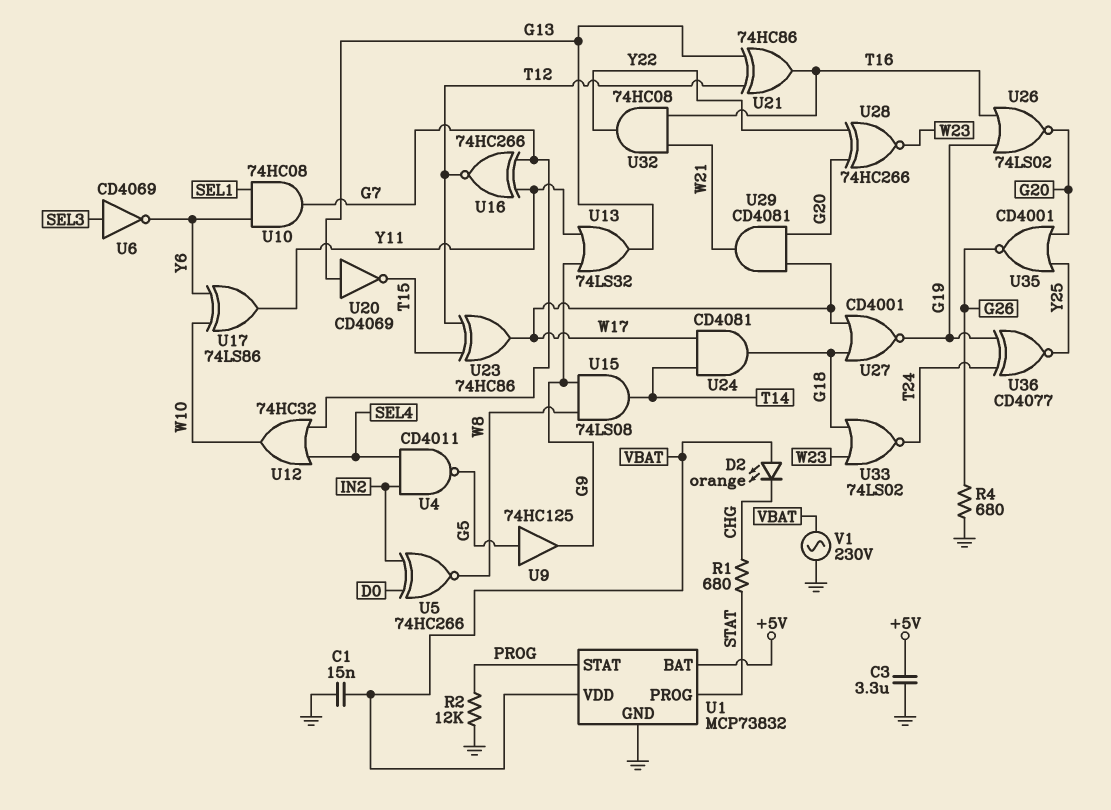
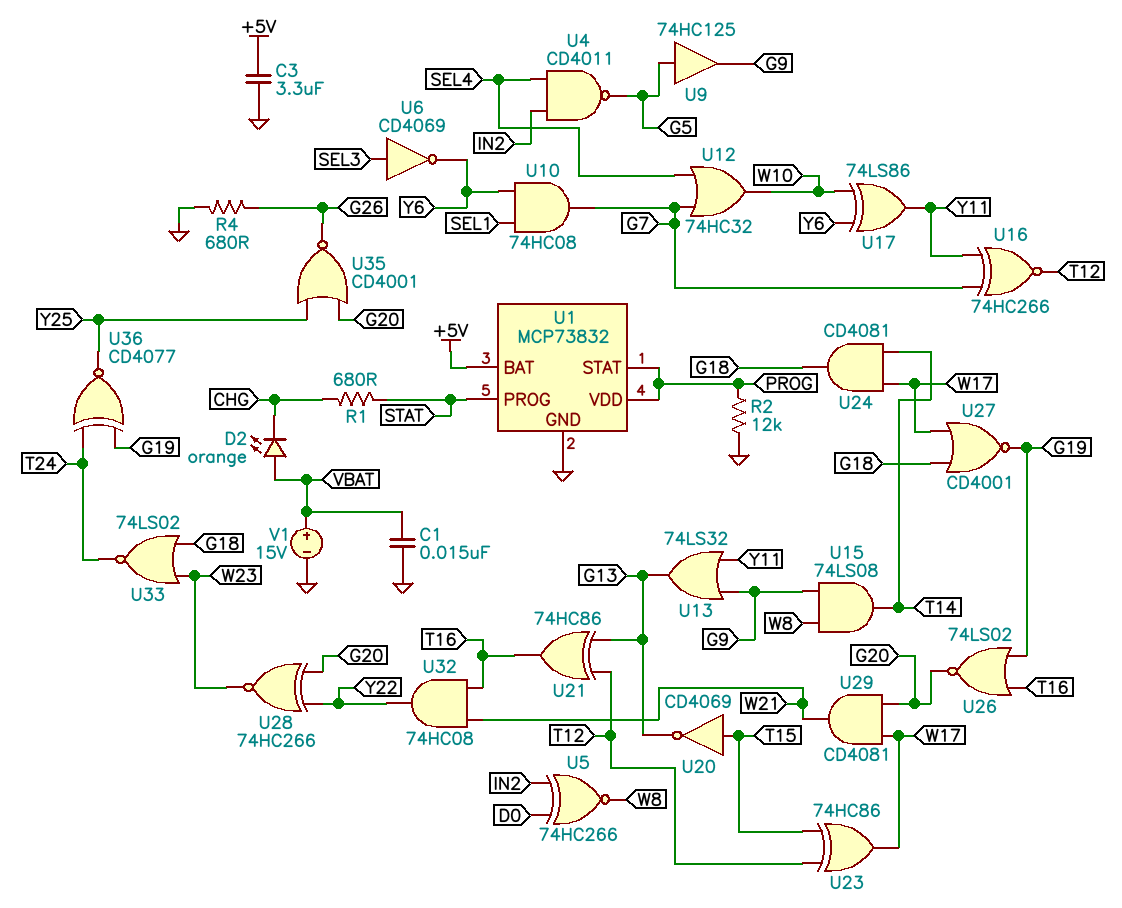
U1 pin VDD: VBAT -> PROG
U20: NOT CD4069 (in G13, out T15) -> NOT CD4069 (in T15, out G13)
V1: AC 230V (GND, VBAT) -> 15V (plus VBAT, minus GND)

